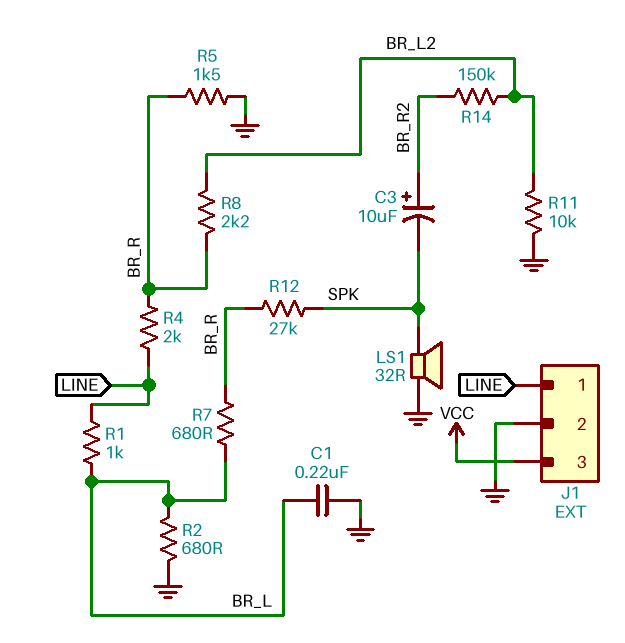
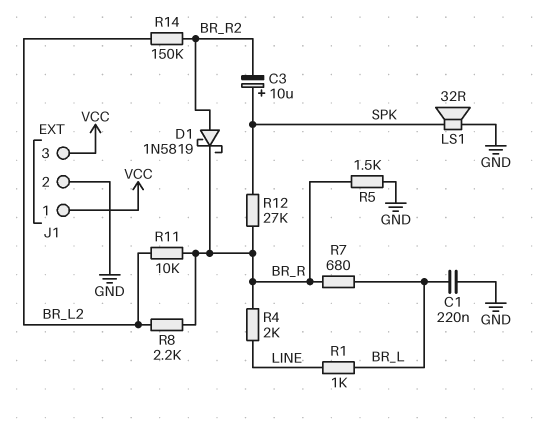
C3: 10uF (plus BR_R2, minus SPK) -> 10uF (plus SPK, minus BR_R2)
D1: none -> schottky 1N5819 (A BR_R2, K BR_R)
J1 pin 1: LINE -> VCC
R2: 680 (BR_L, GND) -> none
R11: 10k (BR_L2, GND) -> 10k (BR_L2, BR_R)

